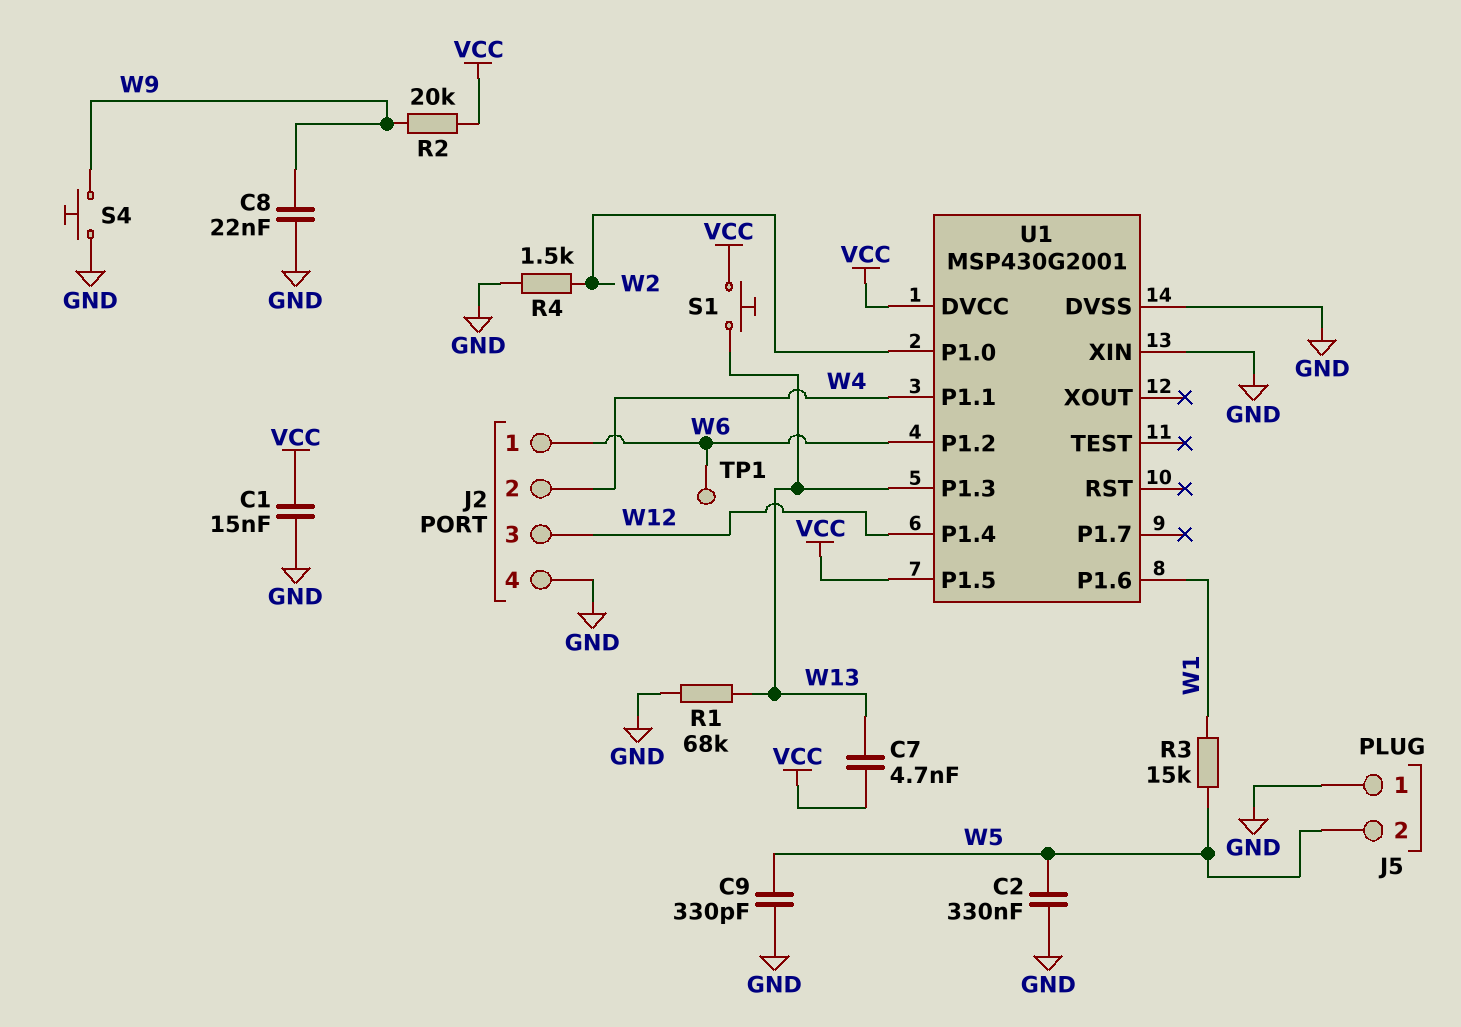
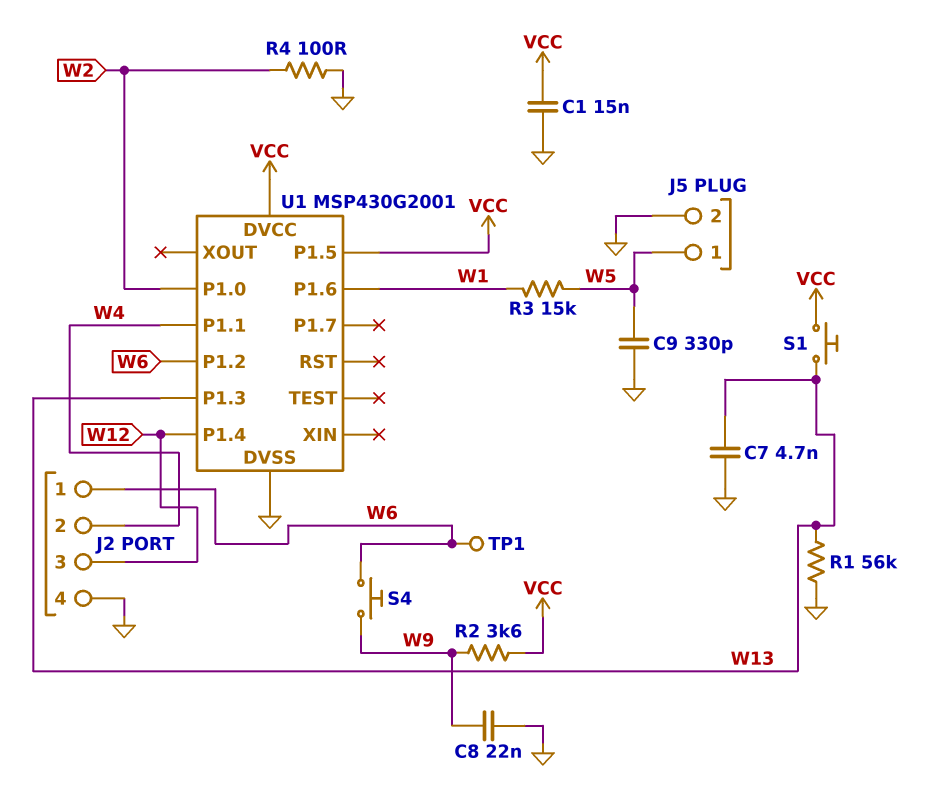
C2: 330nF (GND, W5) -> none
C7: 4.7nF (VCC, W13) -> 4.7nF (GND, W13)
J5 pin 1: GND -> W5
J5 pin 2: W5 -> GND
R1: 68k (GND, W13) -> 56k (GND, W13)
R2: 20k (VCC, W9) -> 3.6k (VCC, W9)
R4: 1.5k (GND, W2) -> 100 (GND, W2)
S4: button (GND, W9) -> button (W6, W9)
U1 pin XIN: GND -> none

